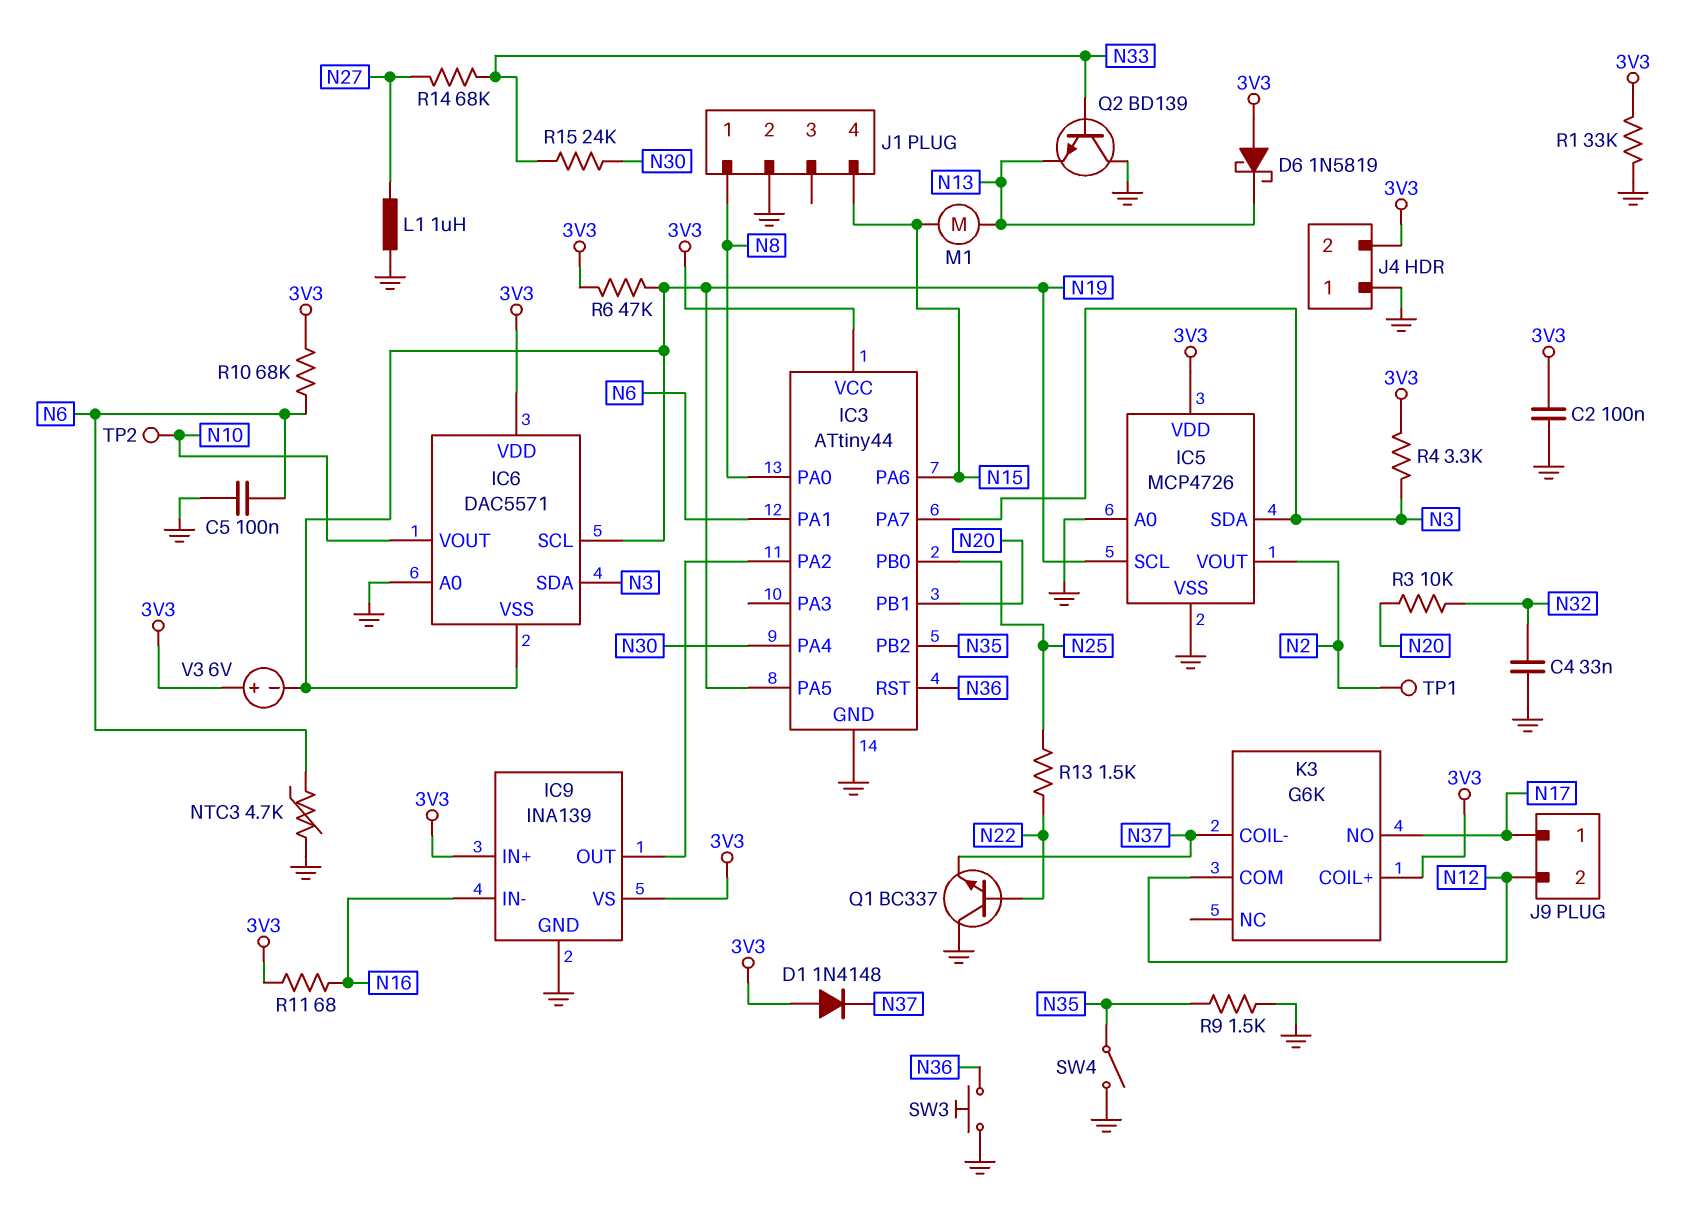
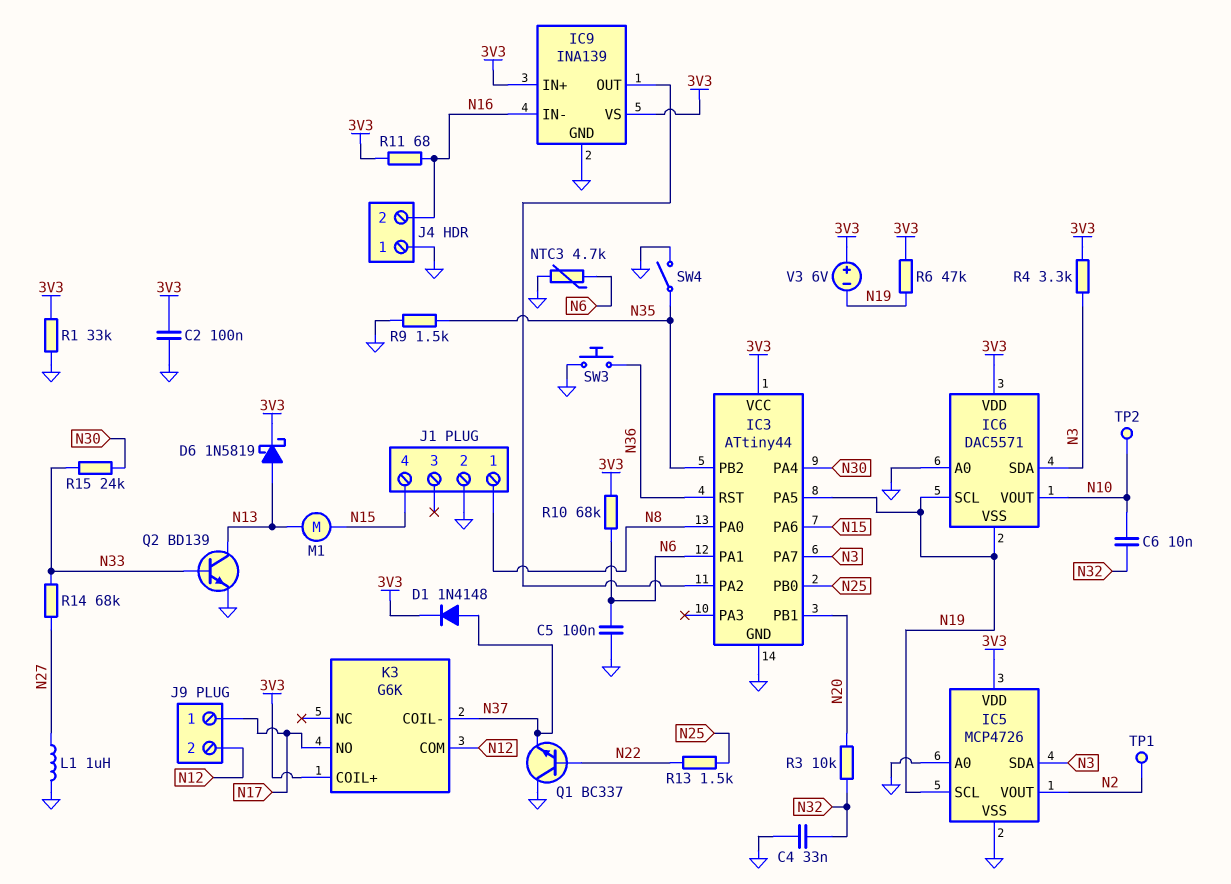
C6: none -> 10nF (N10, N32)
D1: diode 1N4148 (A 3V3, K N37) -> diode 1N4148 (A N37, K 3V3)
D6: schottky 1N5819 (A 3V3, K N13) -> schottky 1N5819 (A N13, K 3V3)
J4 pin 2: 3V3 -> N16
Q2: NPN BD139 (B N33, C GND, E N13) -> NPN BD139 (B N33, C N13, E GND)

